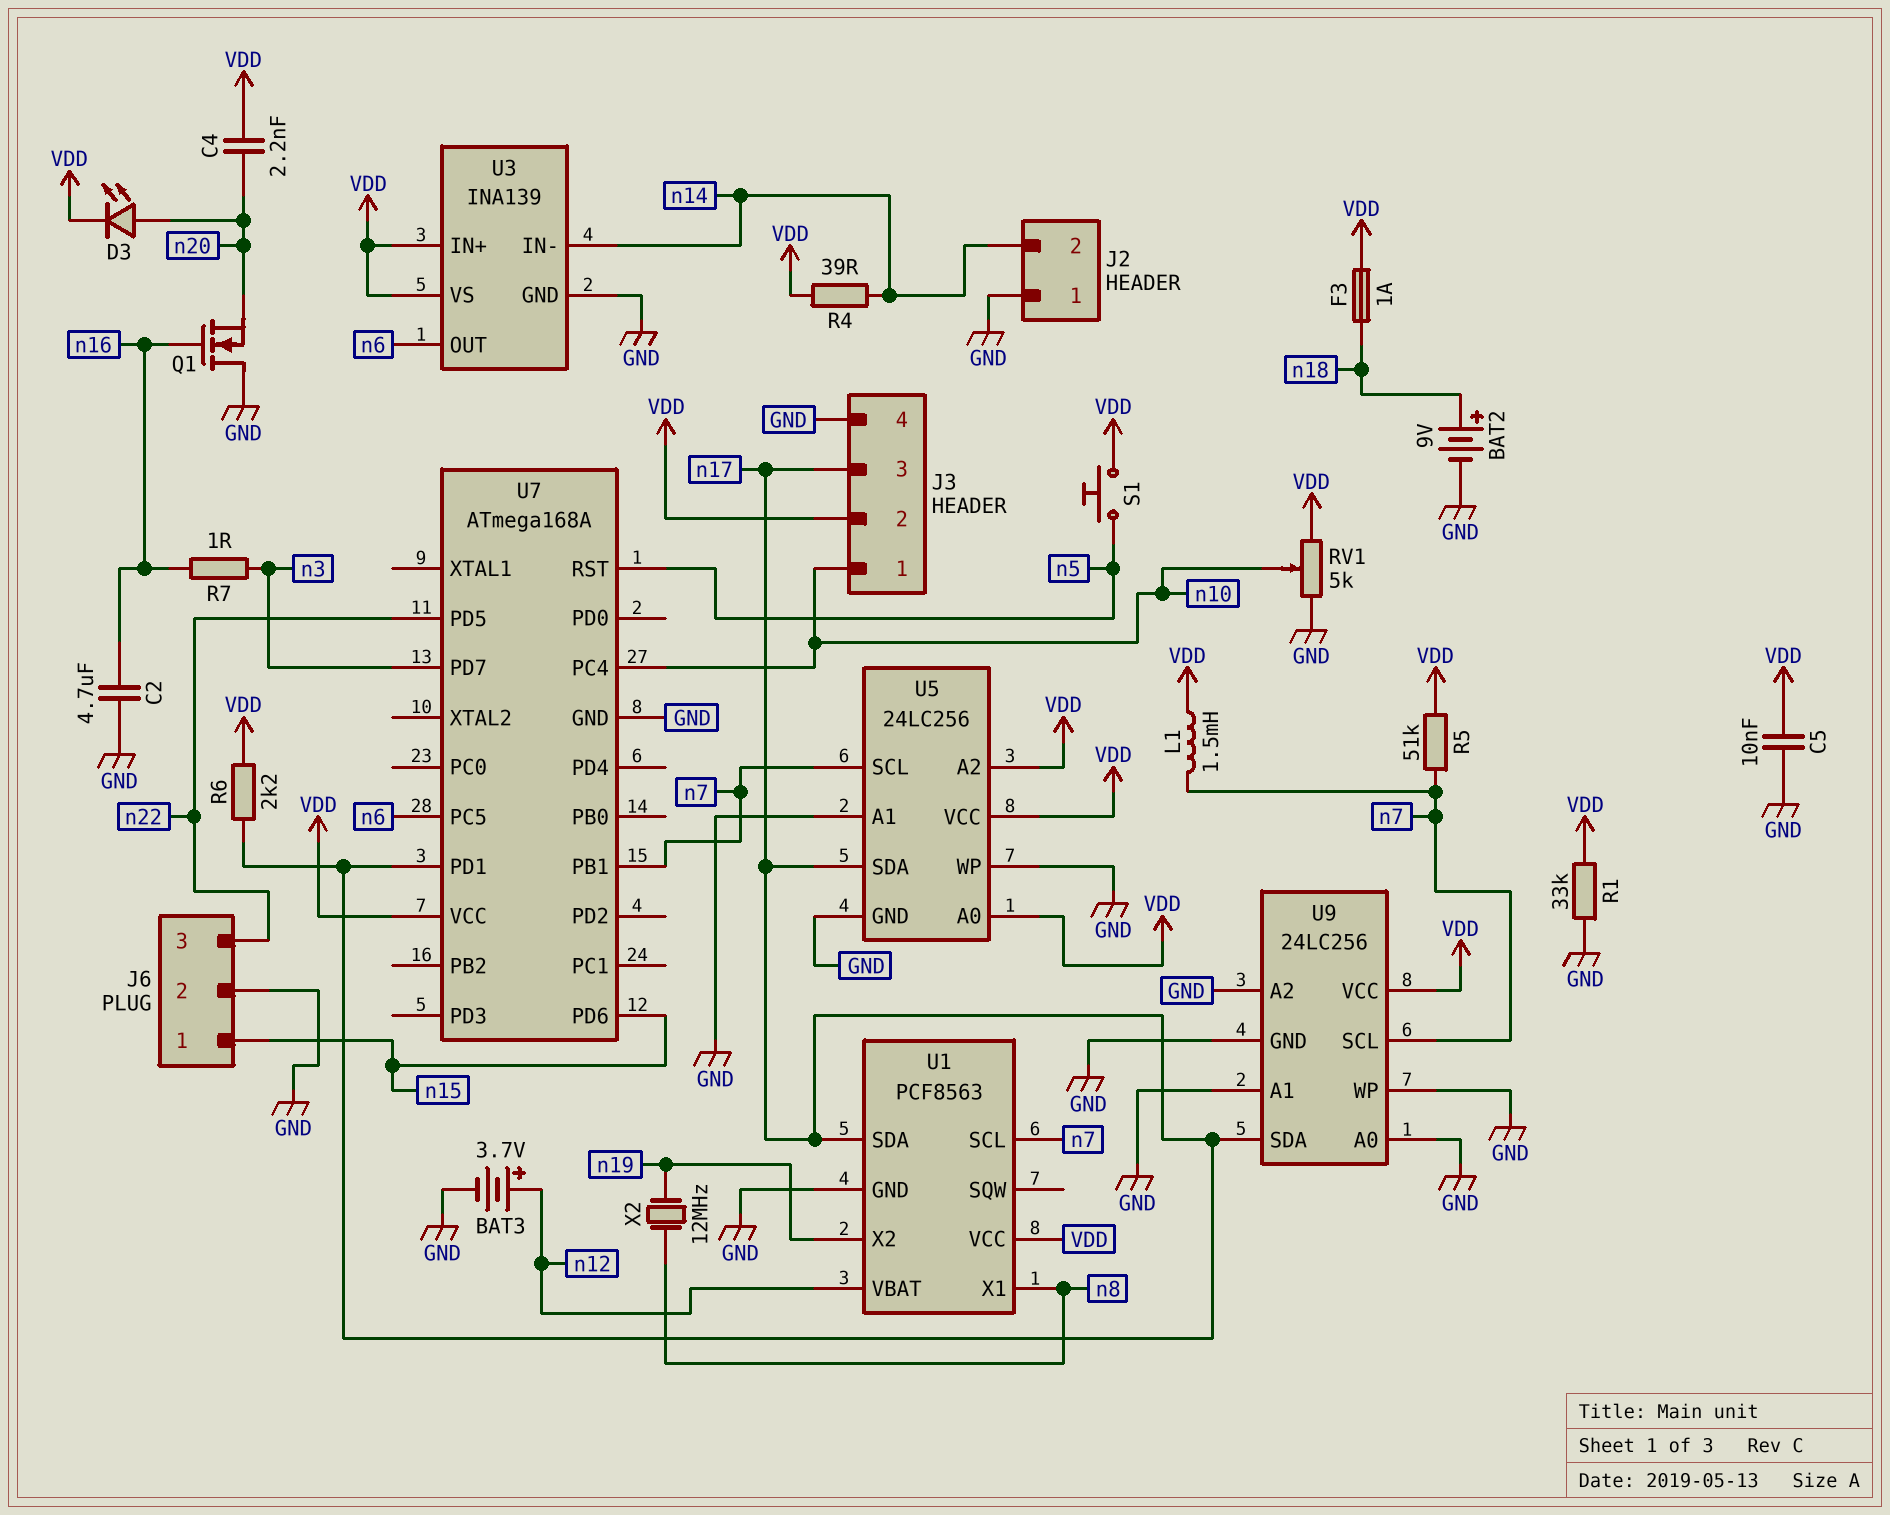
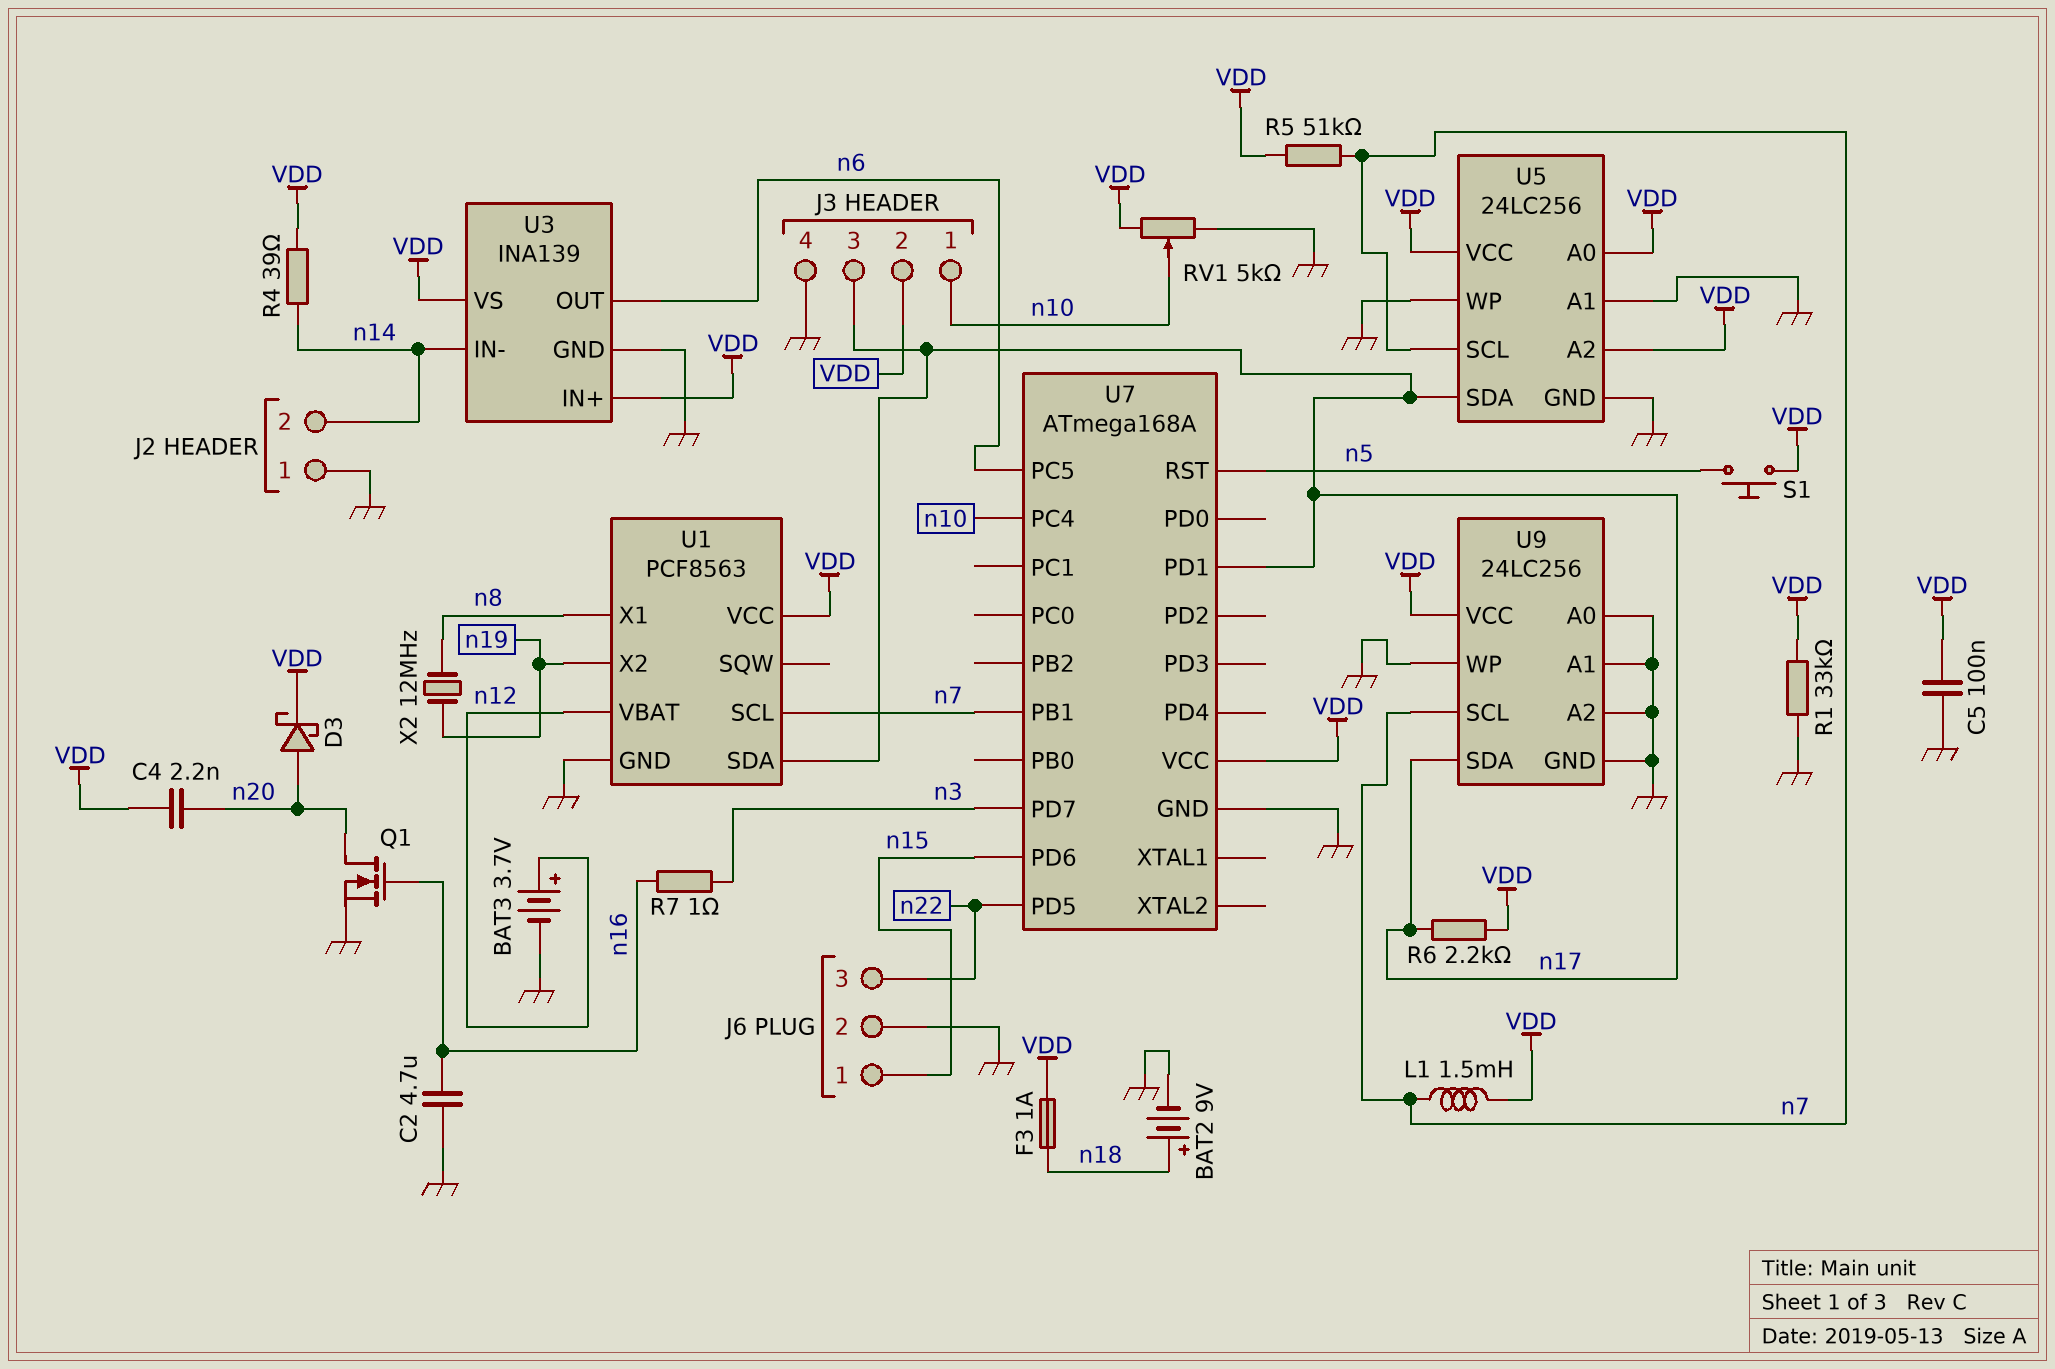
C5: 10nF (GND, VDD) -> 100nF (GND, VDD)
D3: LED (A n20, K VDD) -> schottky (A n20, K VDD)
Q1: NMOS (G n16, D GND, S n20) -> NMOS (G n16, D n20, S GND)

